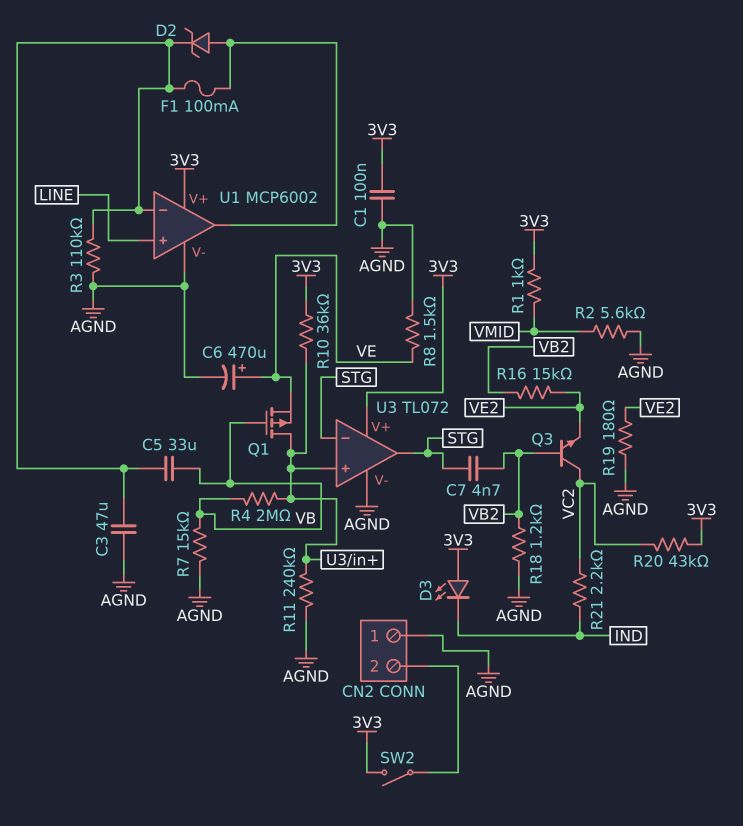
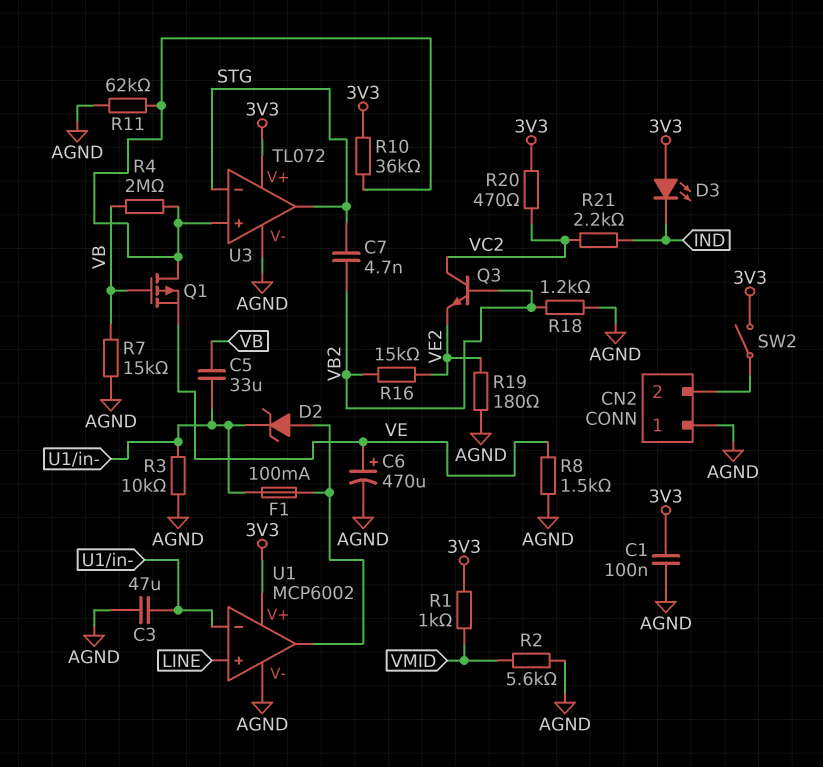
R3: 110k (AGND, U1/in-) -> 10k (AGND, U1/in-)
R11: 240k (AGND, U3/in+) -> 62k (AGND, U3/in+)
R20: 43k (3V3, VC2) -> 470 (3V3, VC2)

